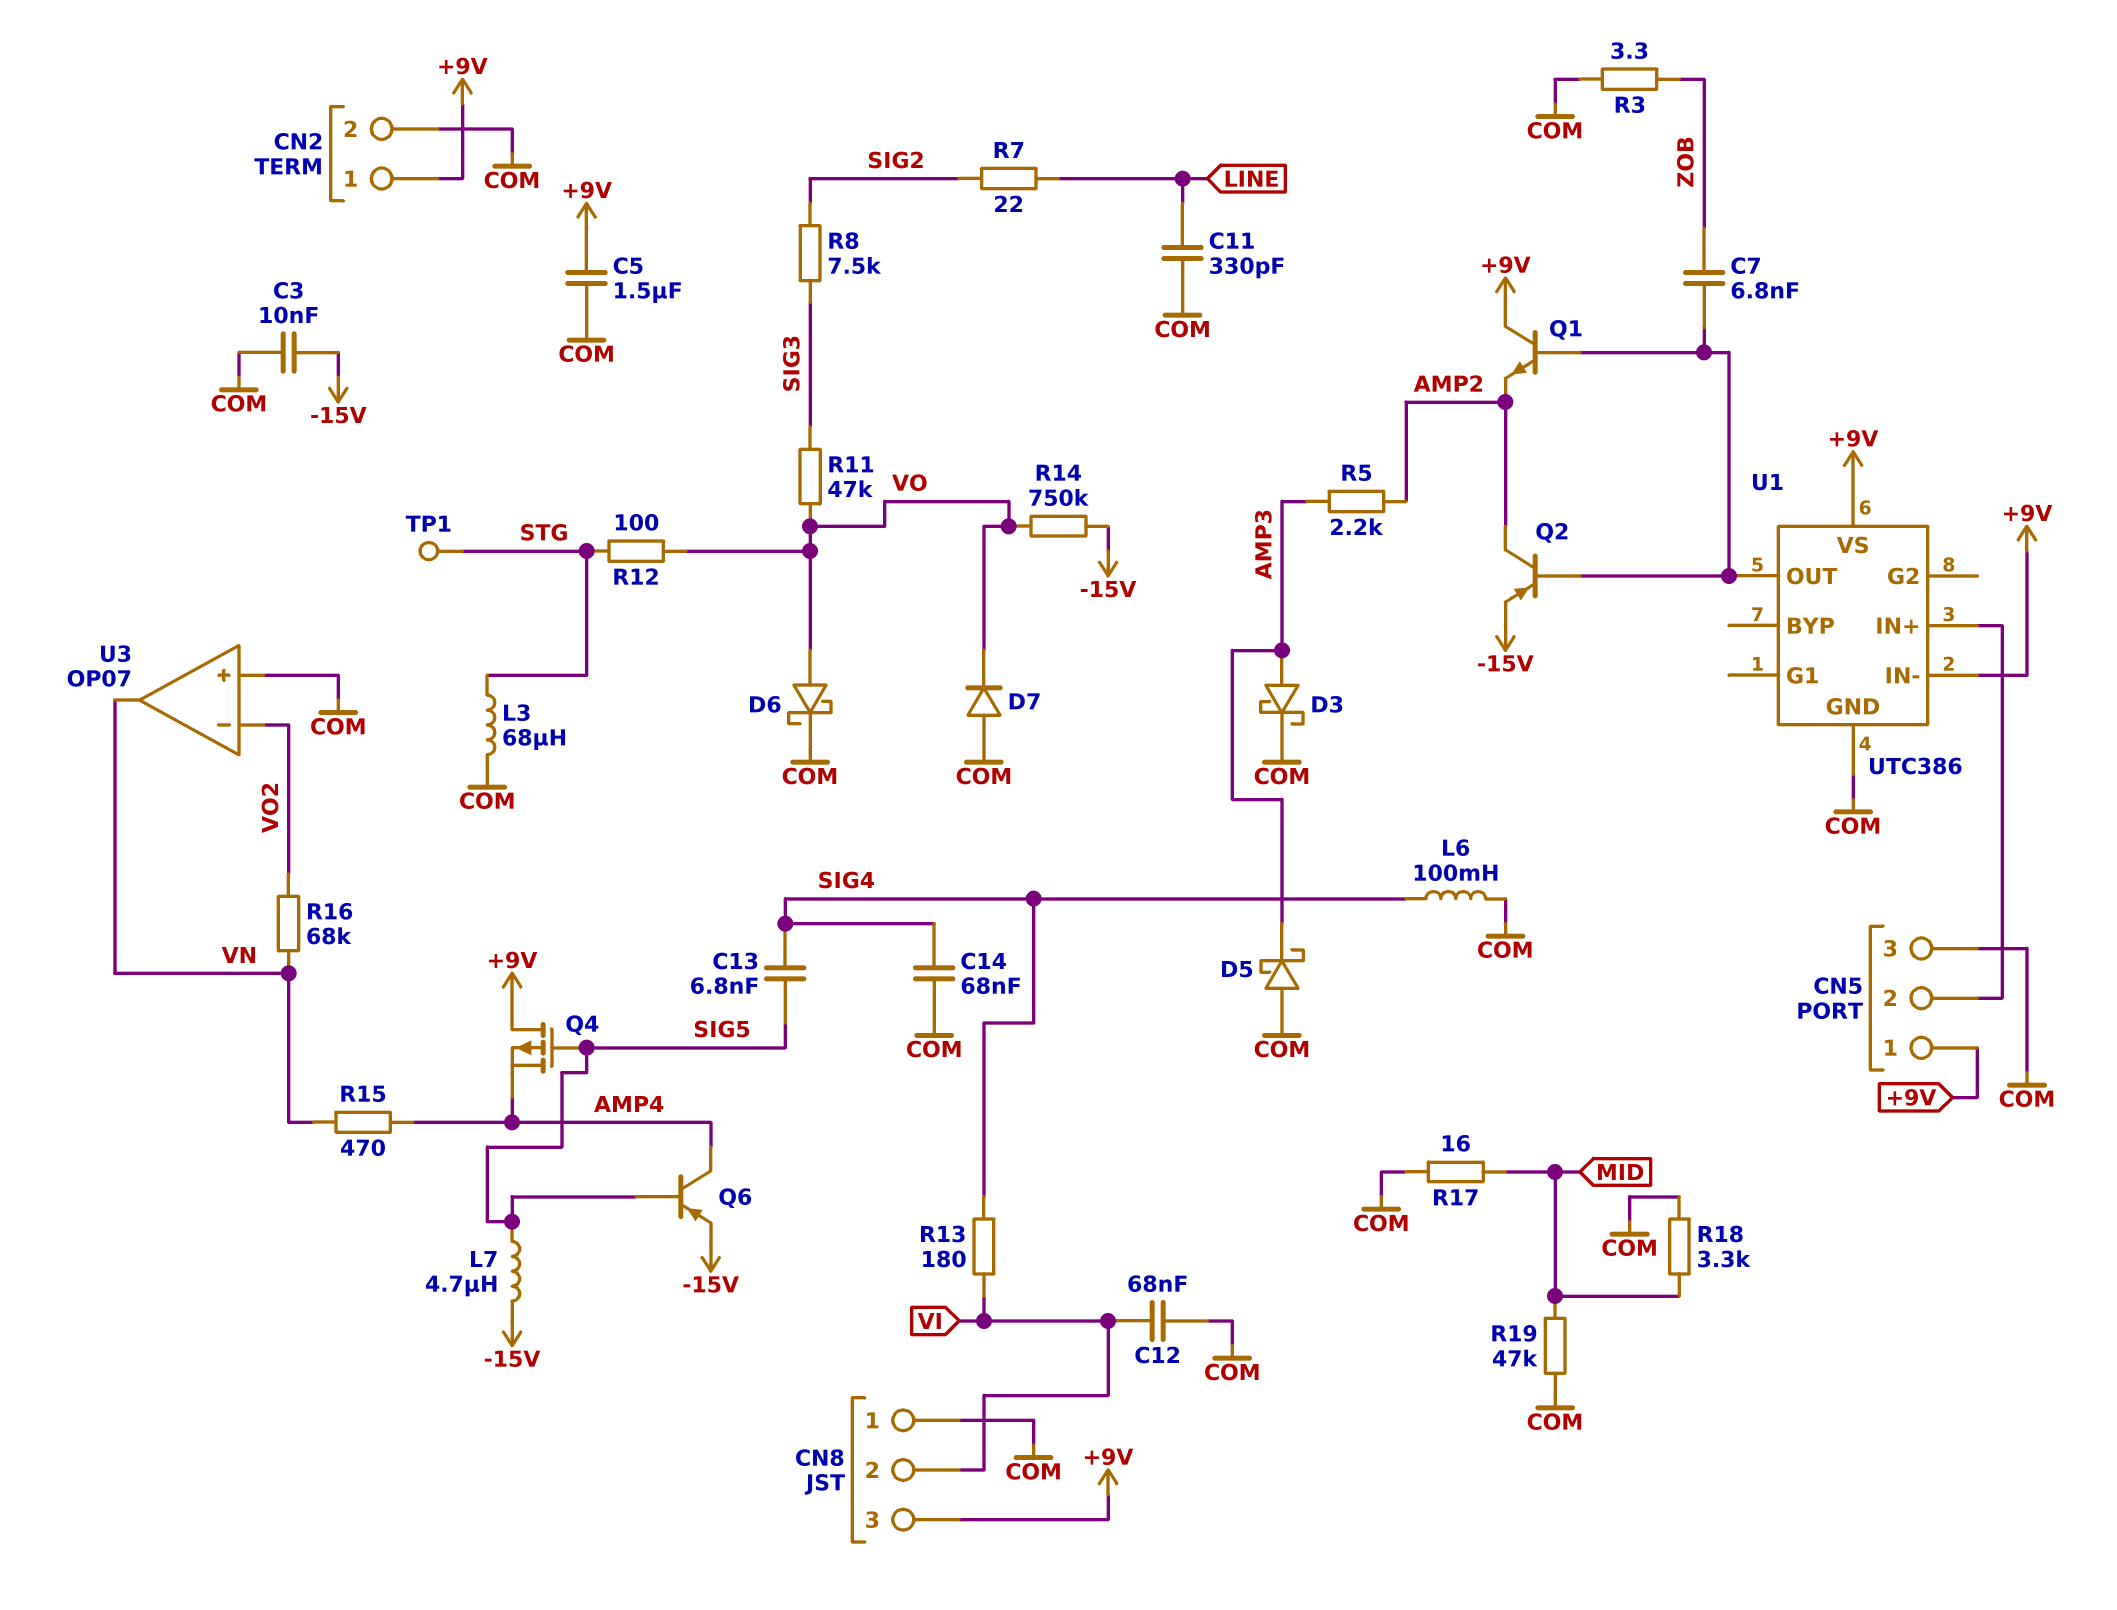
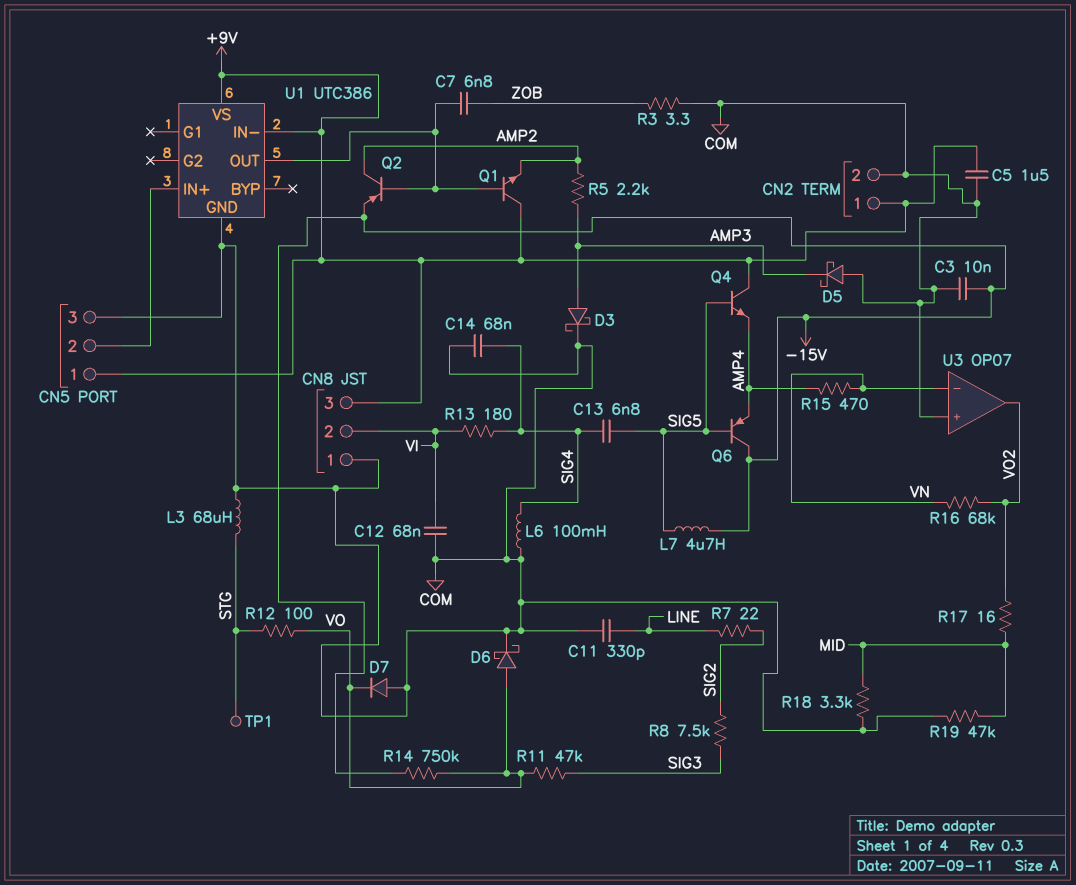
Q4: PMOS (G SIG5, D +9V, S AMP4) -> NPN (B SIG5, C +9V, E AMP4)
Q6: PNP (B SIG5, C AMP4, E -15V) -> PNP (B SIG5, C -15V, E AMP4)
R17: 16 (COM, MID) -> 16 (MID, VO2)
U3 pin in-: VO2 -> VN
U3 pin out: VN -> VO2

